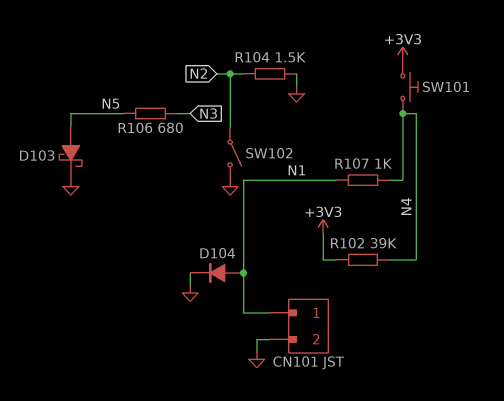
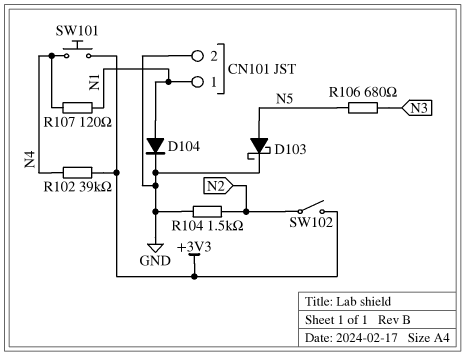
R107: 1k (N1, N4) -> 120 (N1, N4)
SW102: switch (GND, N2) -> switch (+3V3, N2)

